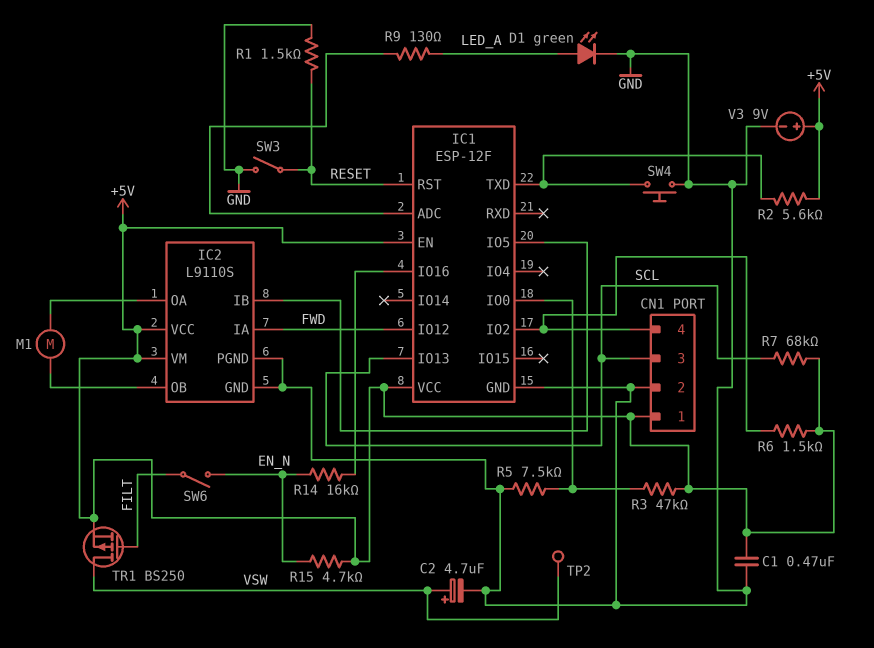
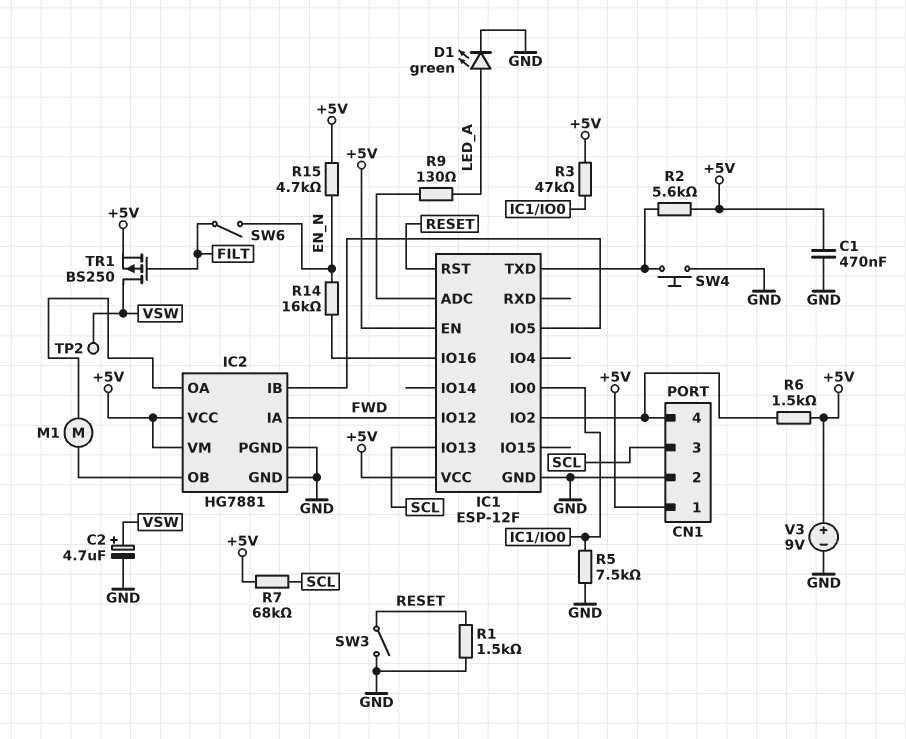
IC2: L9110S -> HG7881

